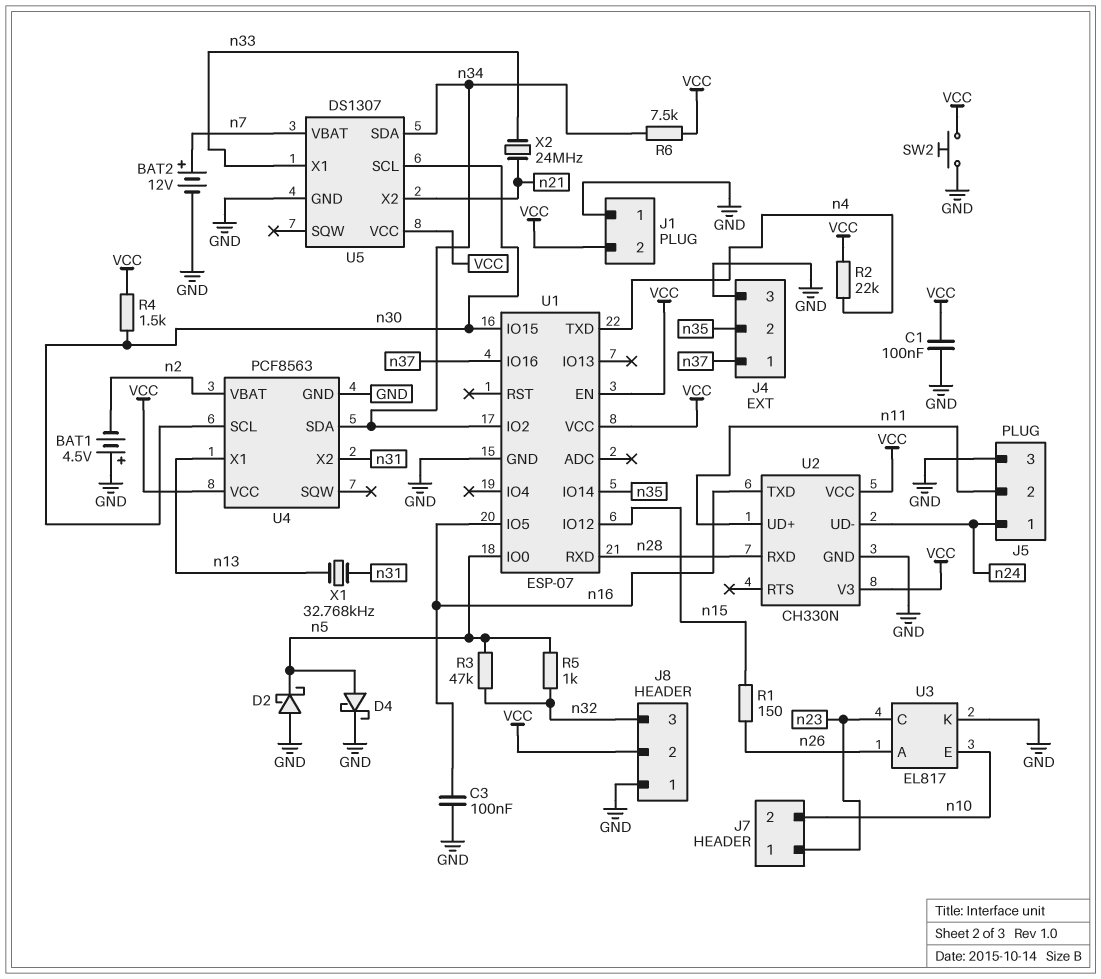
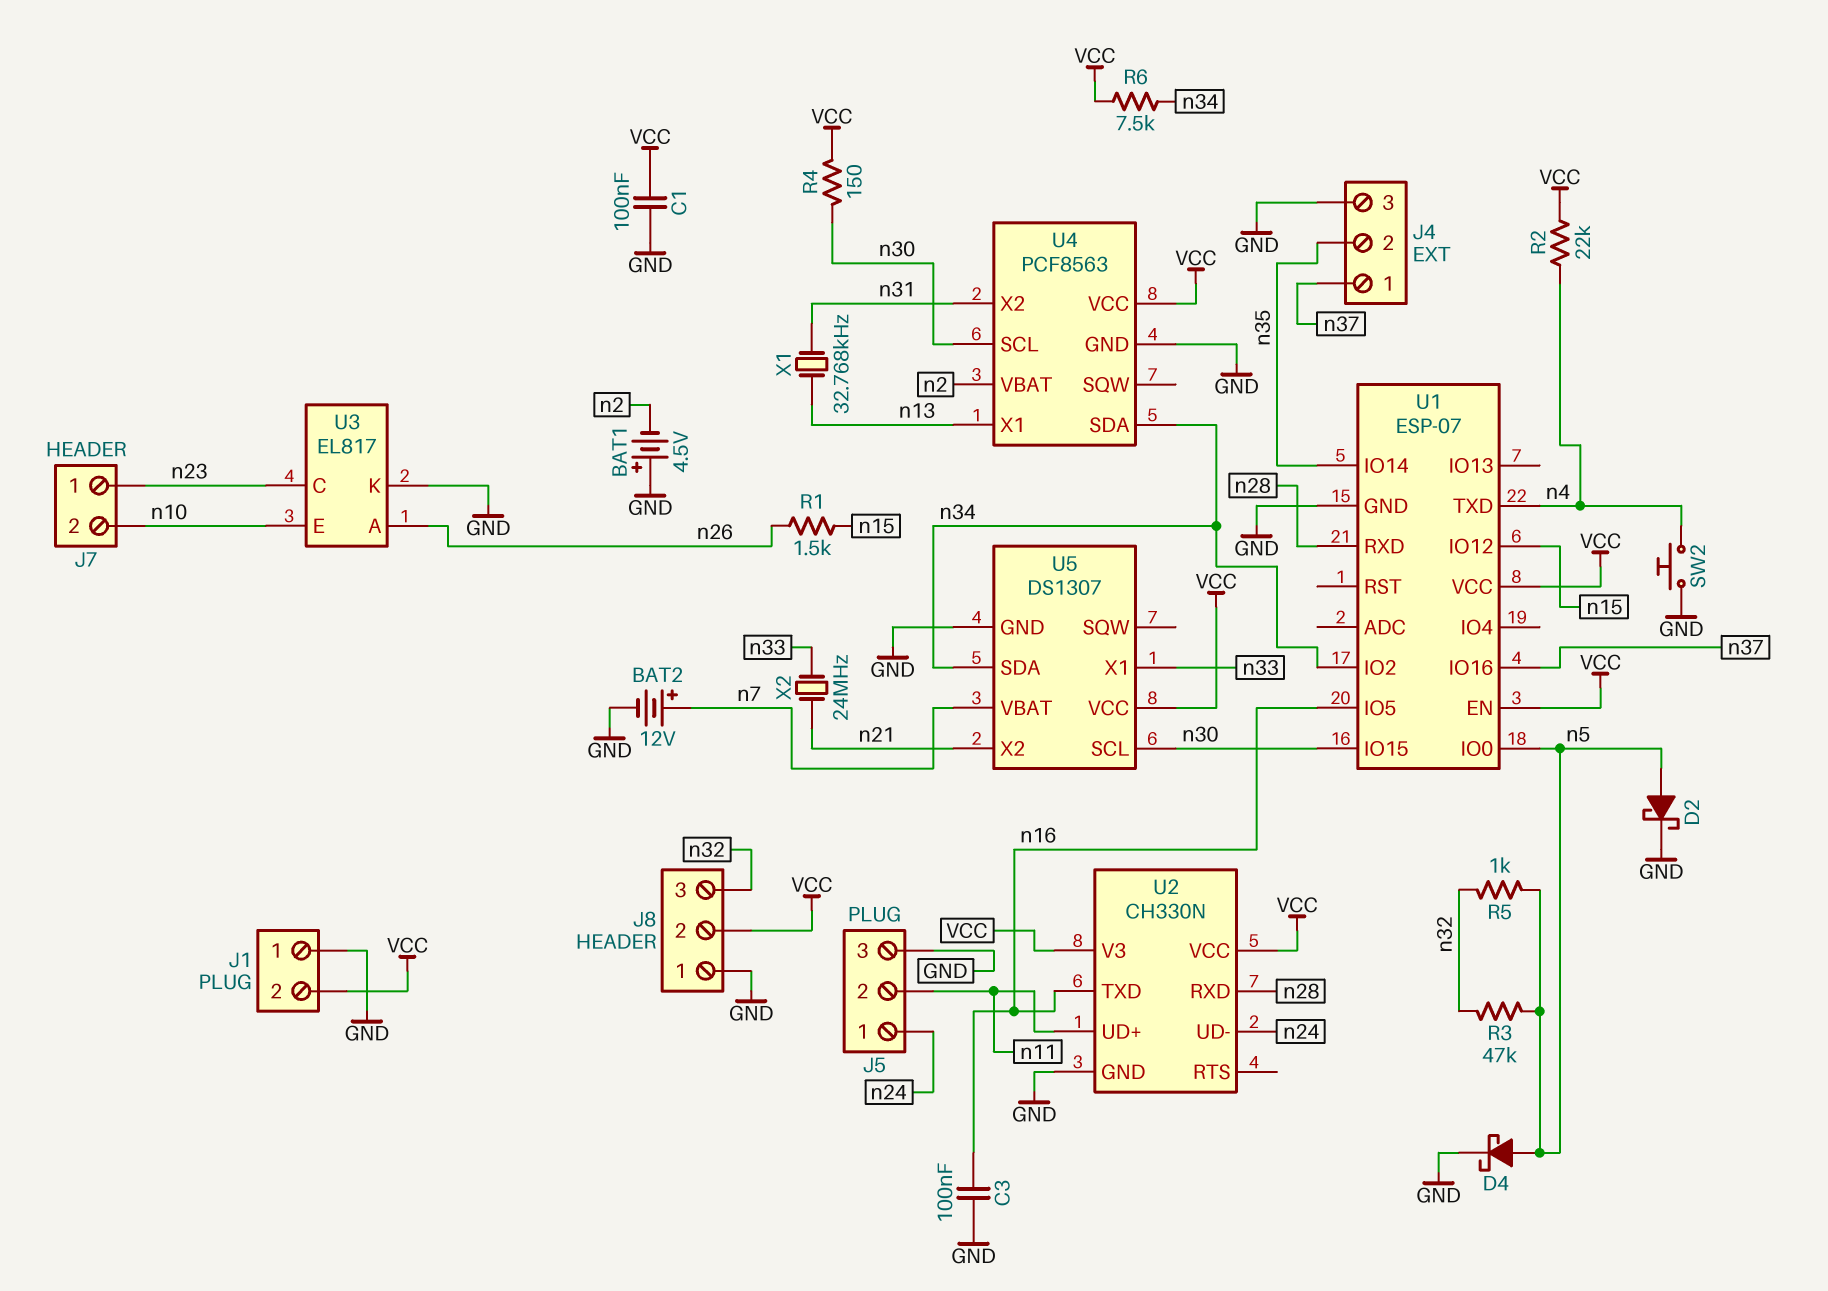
D2: schottky (A GND, K n5) -> schottky (A n5, K GND)
R1: 150 (n15, n26) -> 1.5k (n15, n26)
R4: 1.5k (VCC, n30) -> 150 (VCC, n30)
SW2: button (GND, VCC) -> button (GND, n4)

